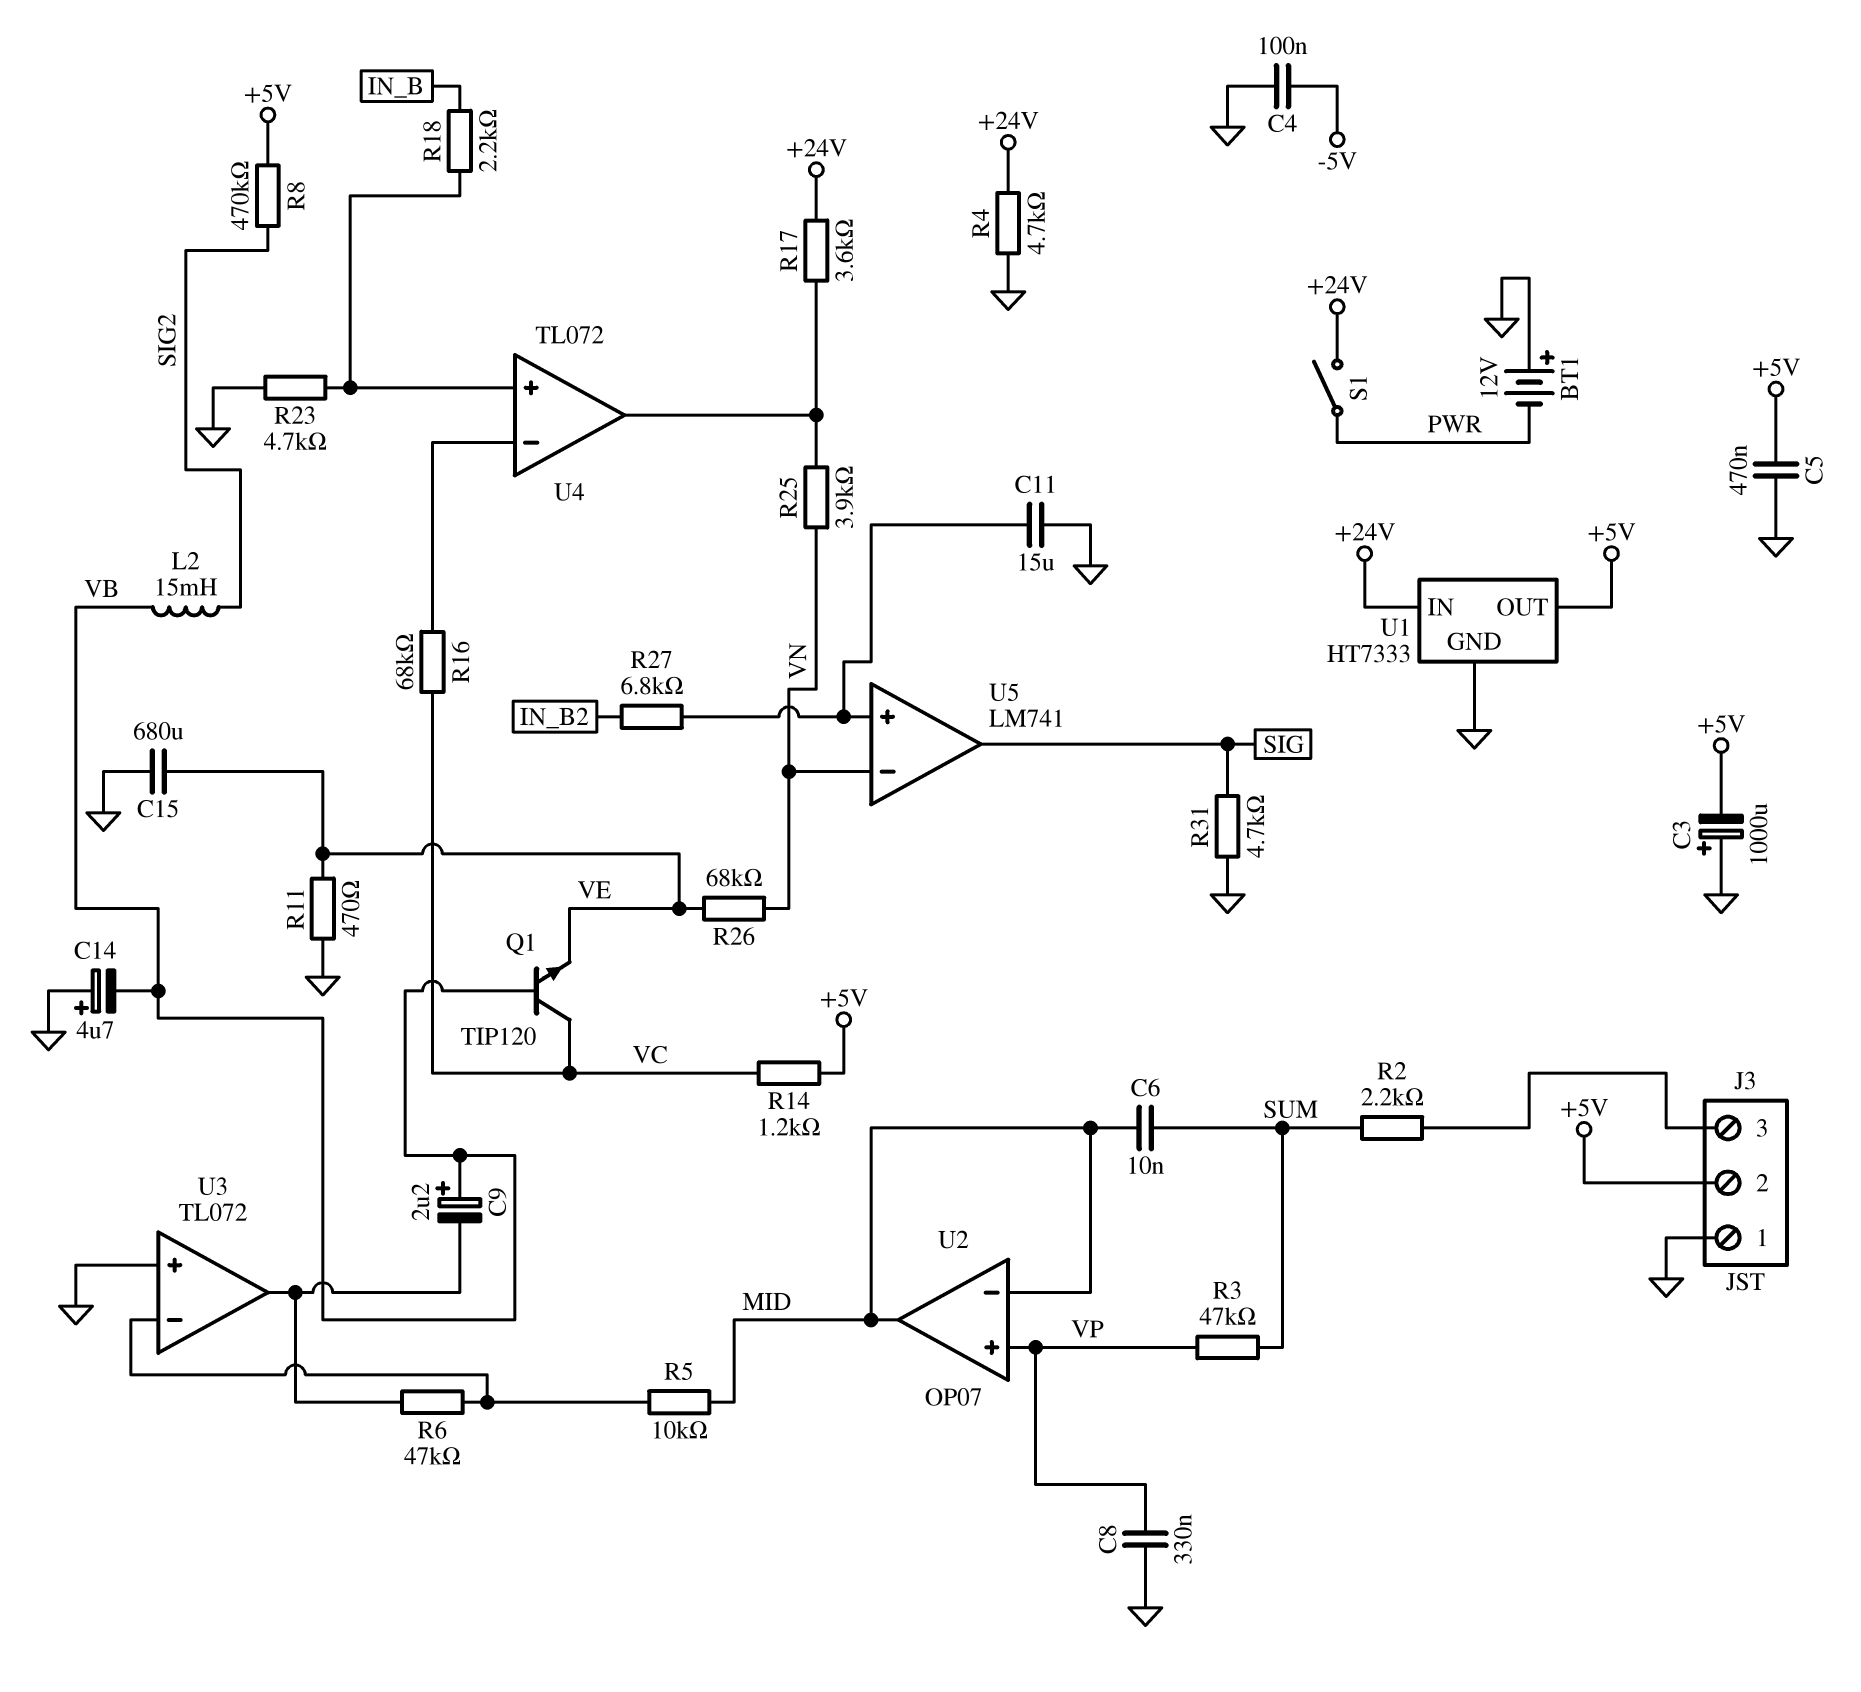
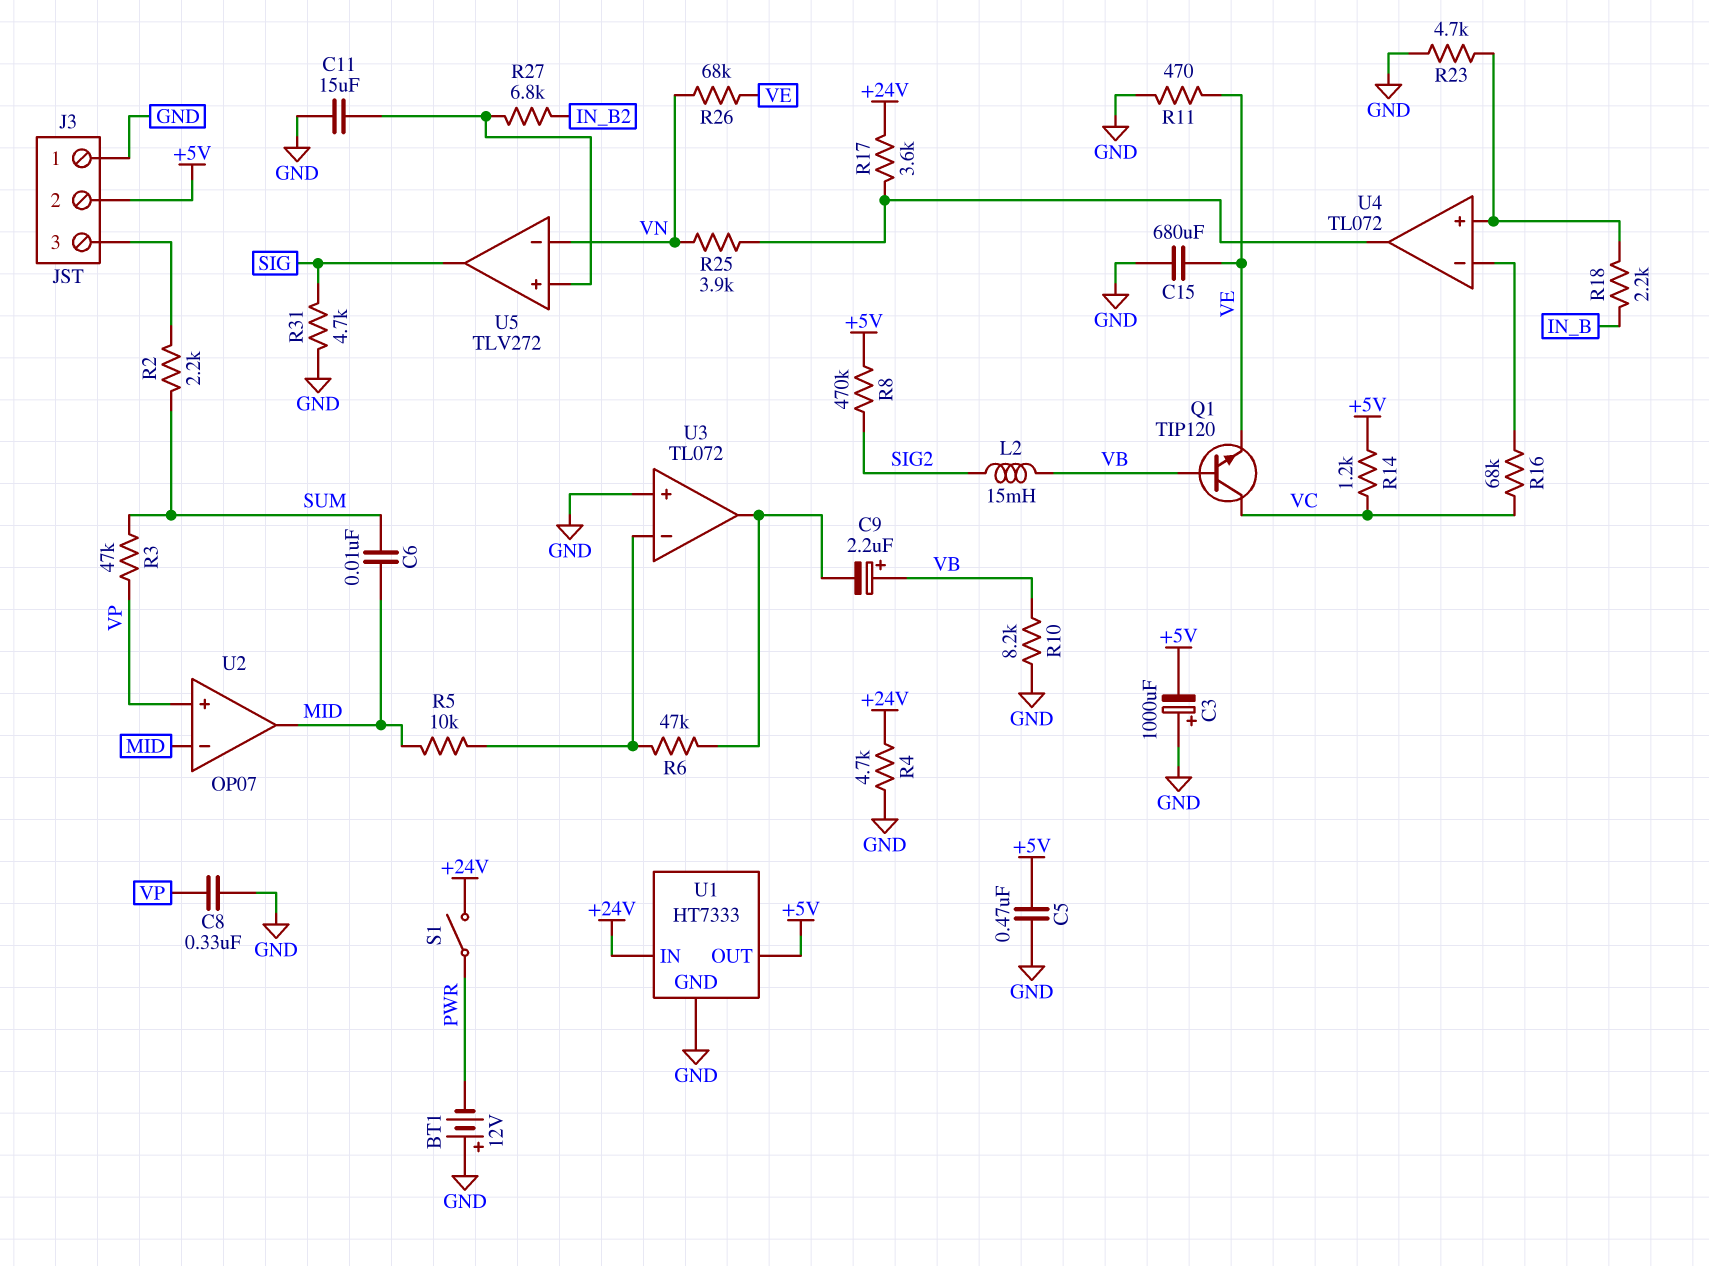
C4: 100nF (-5V, GND) -> none
C14: 4.7uF (plus GND, minus VB) -> none
R10: none -> 8.2k (GND, VB)
U5: LM741 -> TLV272

